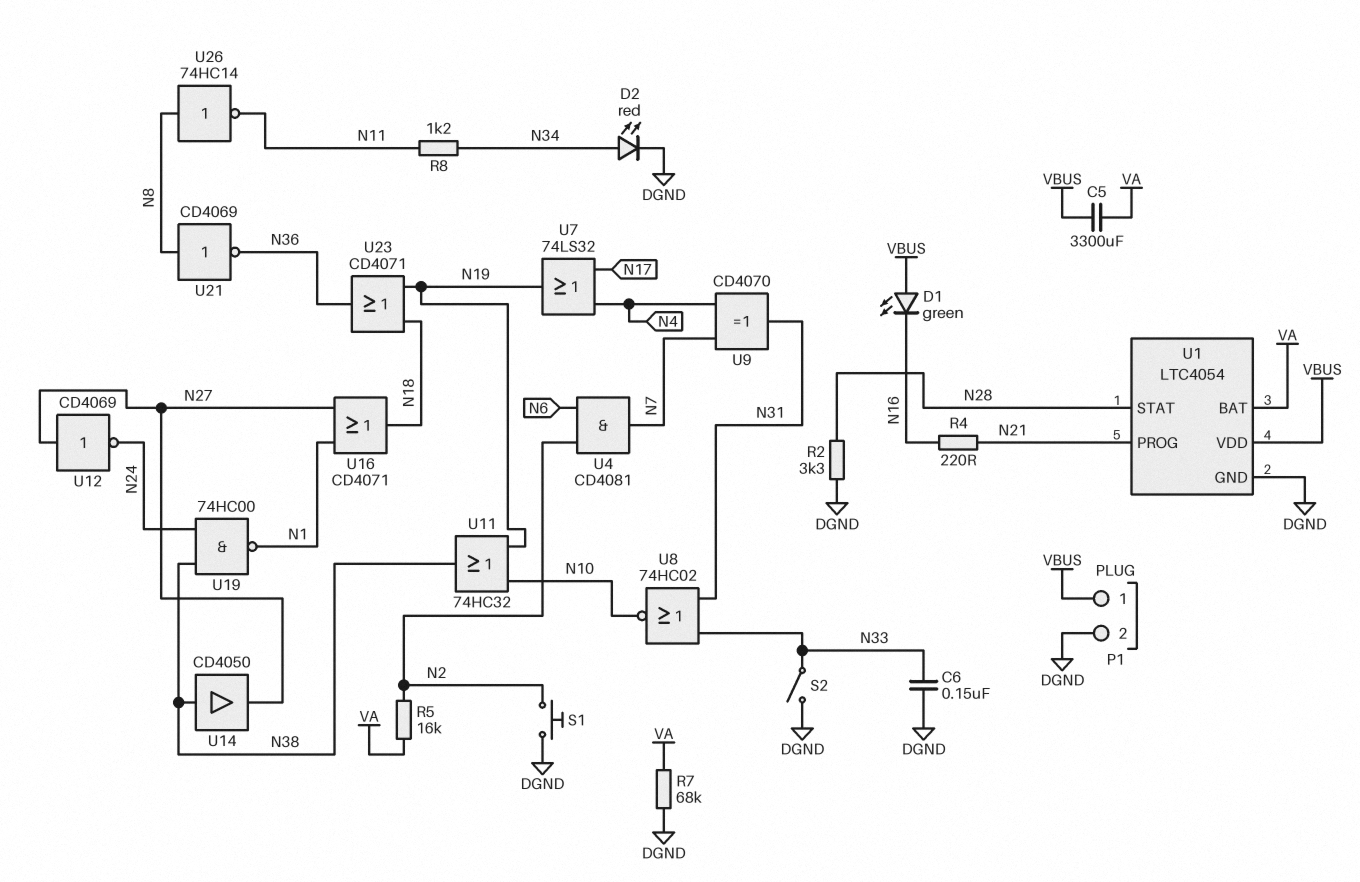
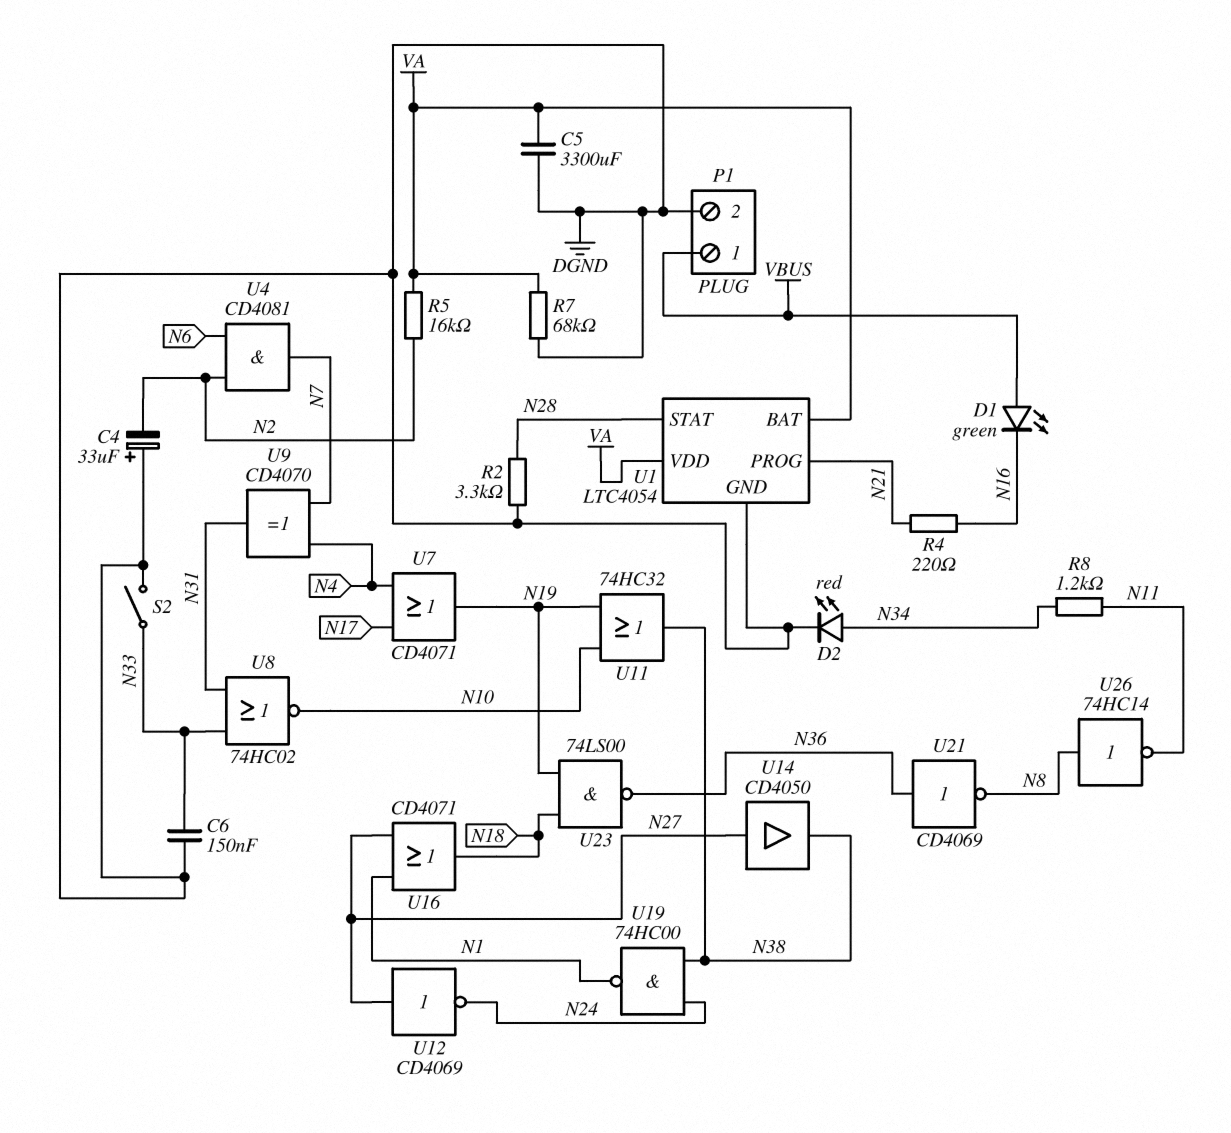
C4: none -> 33uF (plus DGND, minus N2)
C5: 3300uF (VA, VBUS) -> 3300uF (DGND, VA)
S1: button (DGND, N2) -> none
U1 pin VDD: VBUS -> VA
U7: OR 74LS32 (in N4, in N17, out N19) -> OR CD4071 (in N4, in N17, out N19)
U14: buffer CD4050 (in N38, out N27) -> buffer CD4050 (in N27, out N38)
U21: NOT CD4069 (in N8, out N36) -> NOT CD4069 (in N36, out N8)
U23: OR CD4071 (in N18, in N19, out N36) -> NAND 74LS00 (in N18, in N19, out N36)

